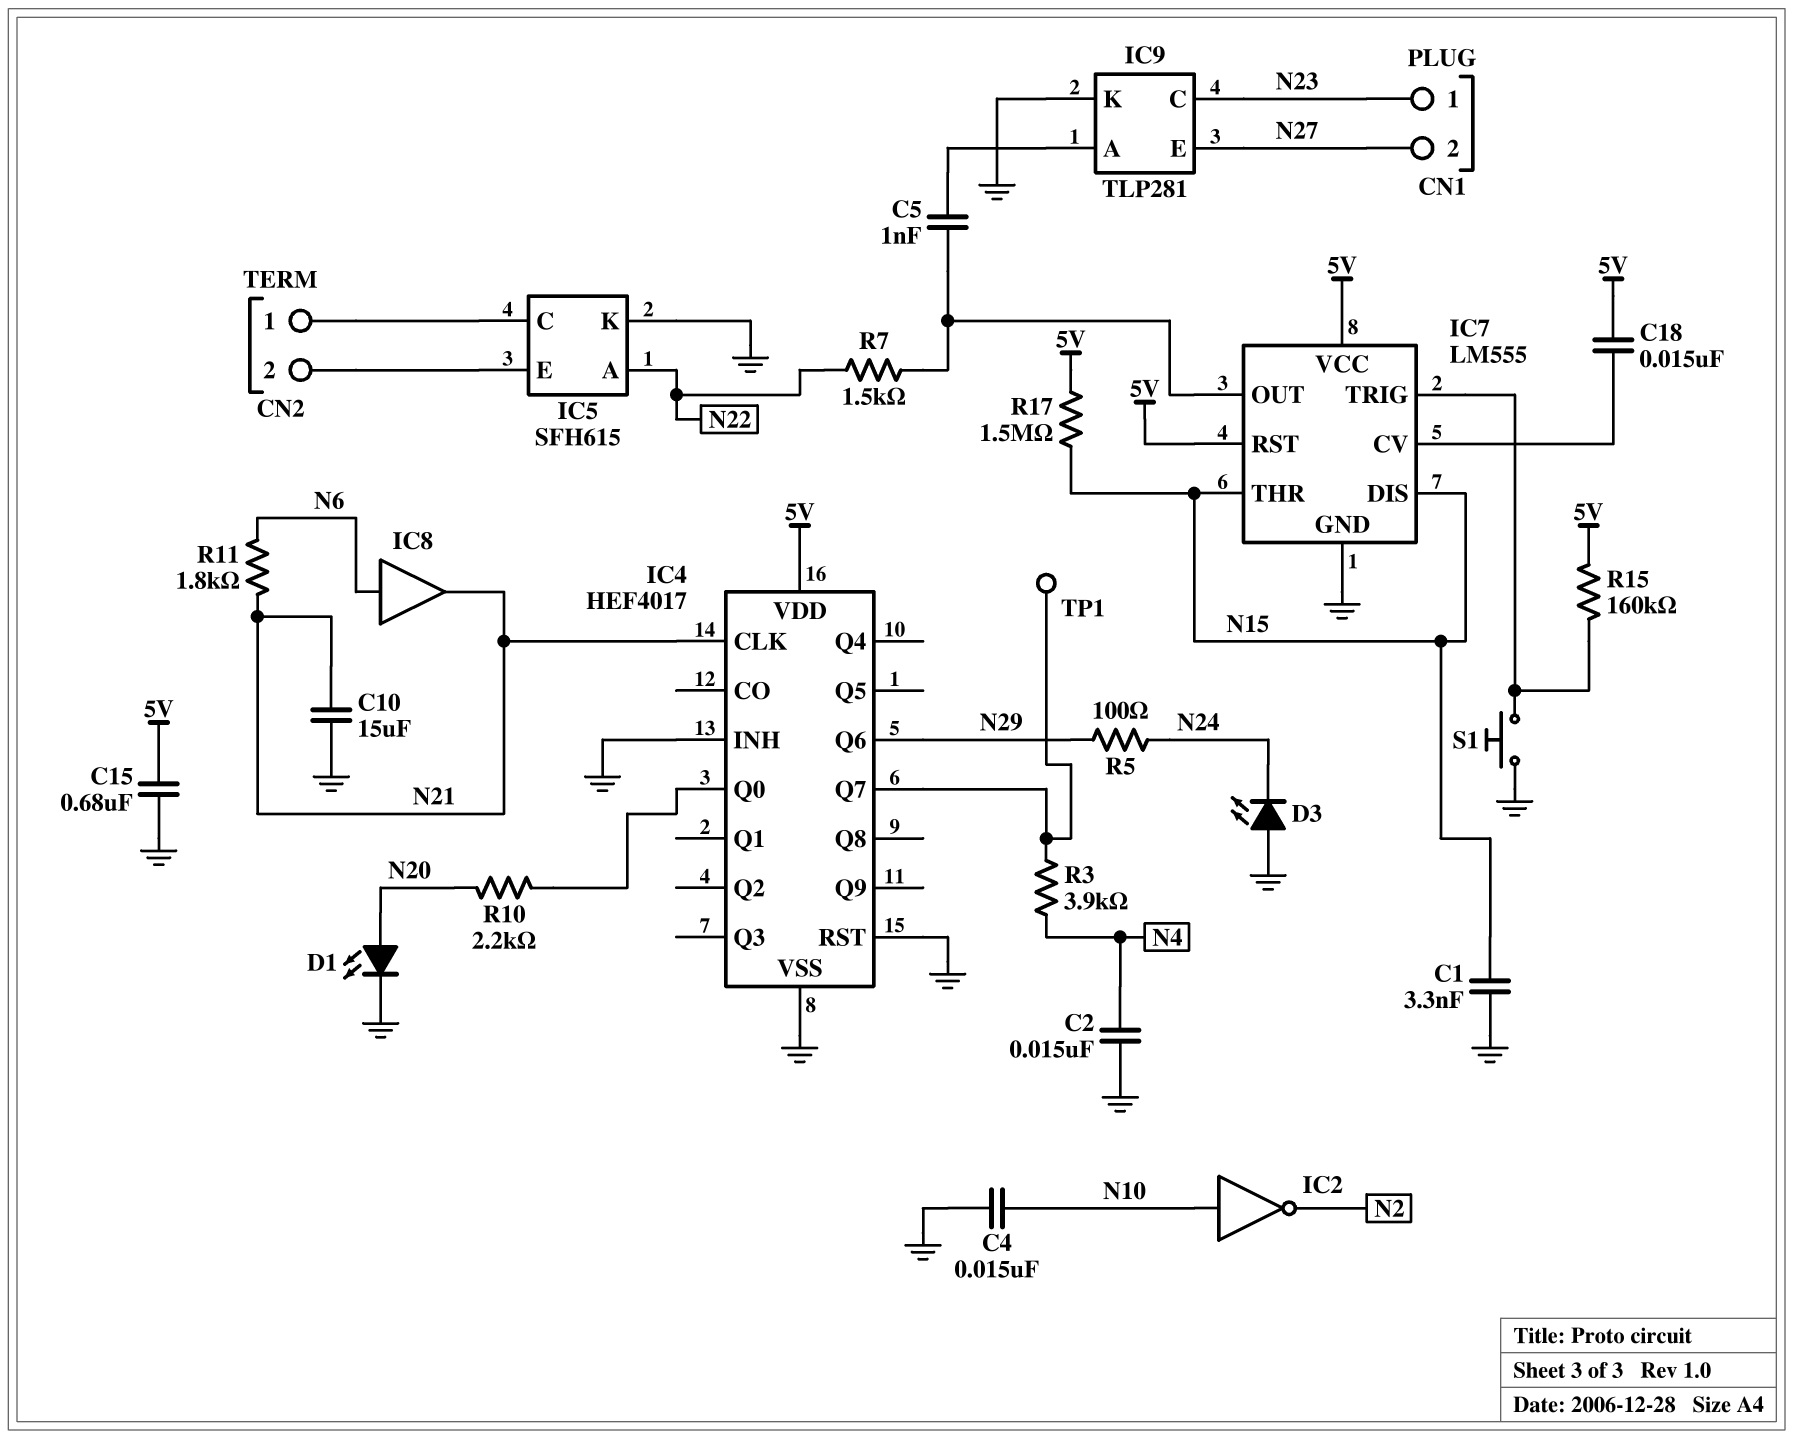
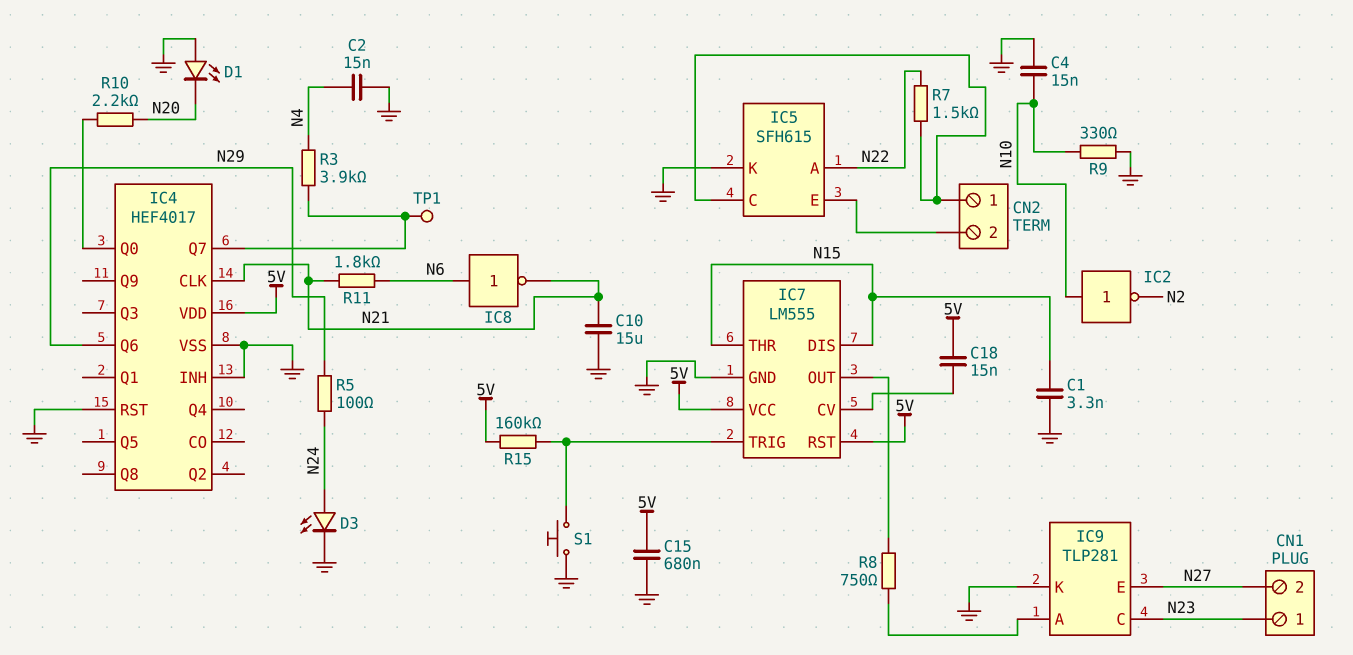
C5: 1nF (IC7/OUT, IC9/A) -> none
D1: LED (A N20, K GND) -> LED (A GND, K N20)
D3: LED (A GND, K N24) -> LED (A N24, K GND)
IC8: buffer (in N6, out N21) -> NOT (in N6, out N21)
R7: 1.5k (IC7/OUT, N22) -> 1.5k (CN2/1, N22)
R8: none -> 750 (IC7/OUT, IC9/A)
R9: none -> 330 (GND, N10)
R17: 1.5M (5V, N15) -> none

